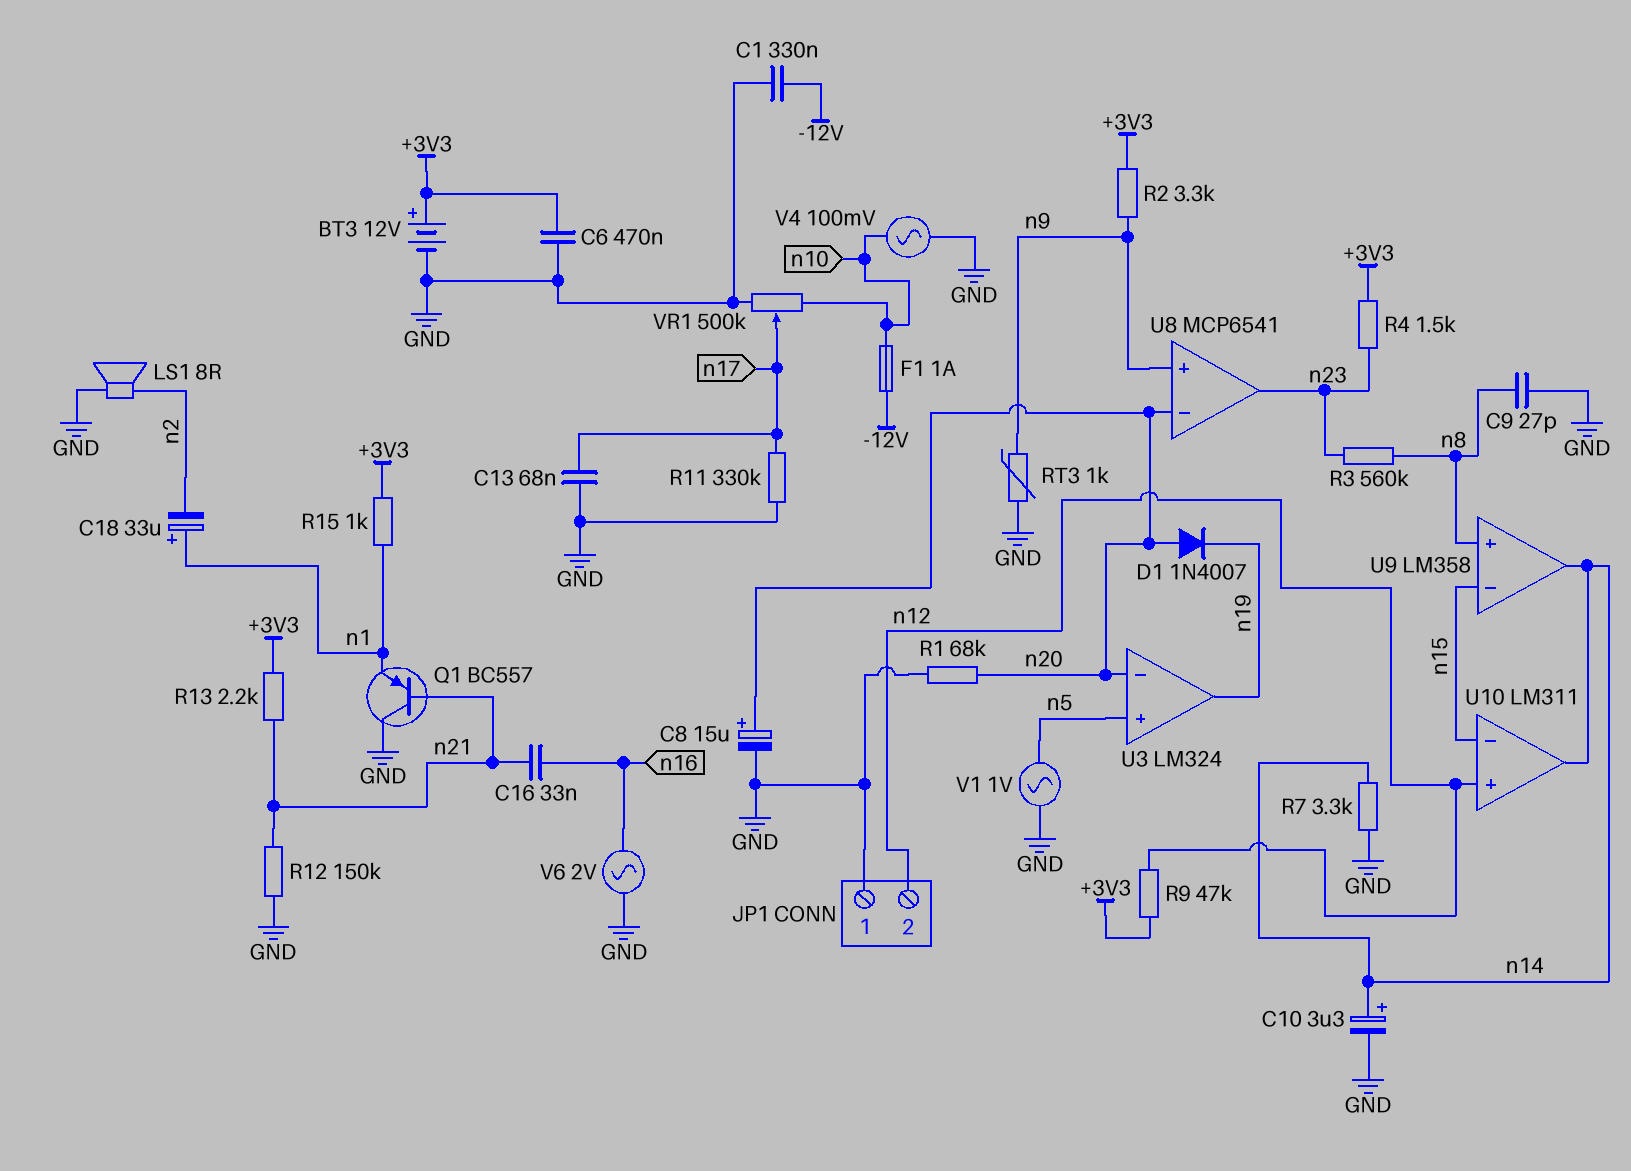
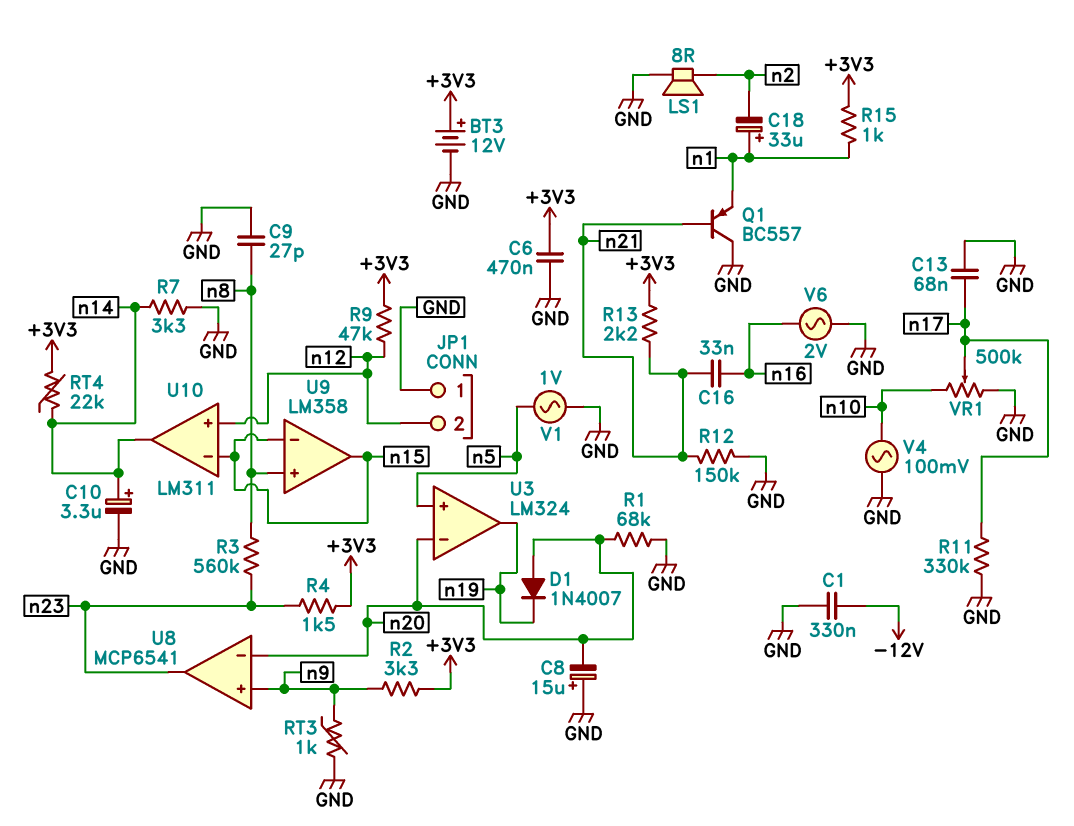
C8: 15uF (plus n20, minus GND) -> 15uF (plus GND, minus n20)
F1: 1A (-12V, n10) -> none
RT4: none -> 22k (+3V3, n14)
U9 pin out: n14 -> n15

